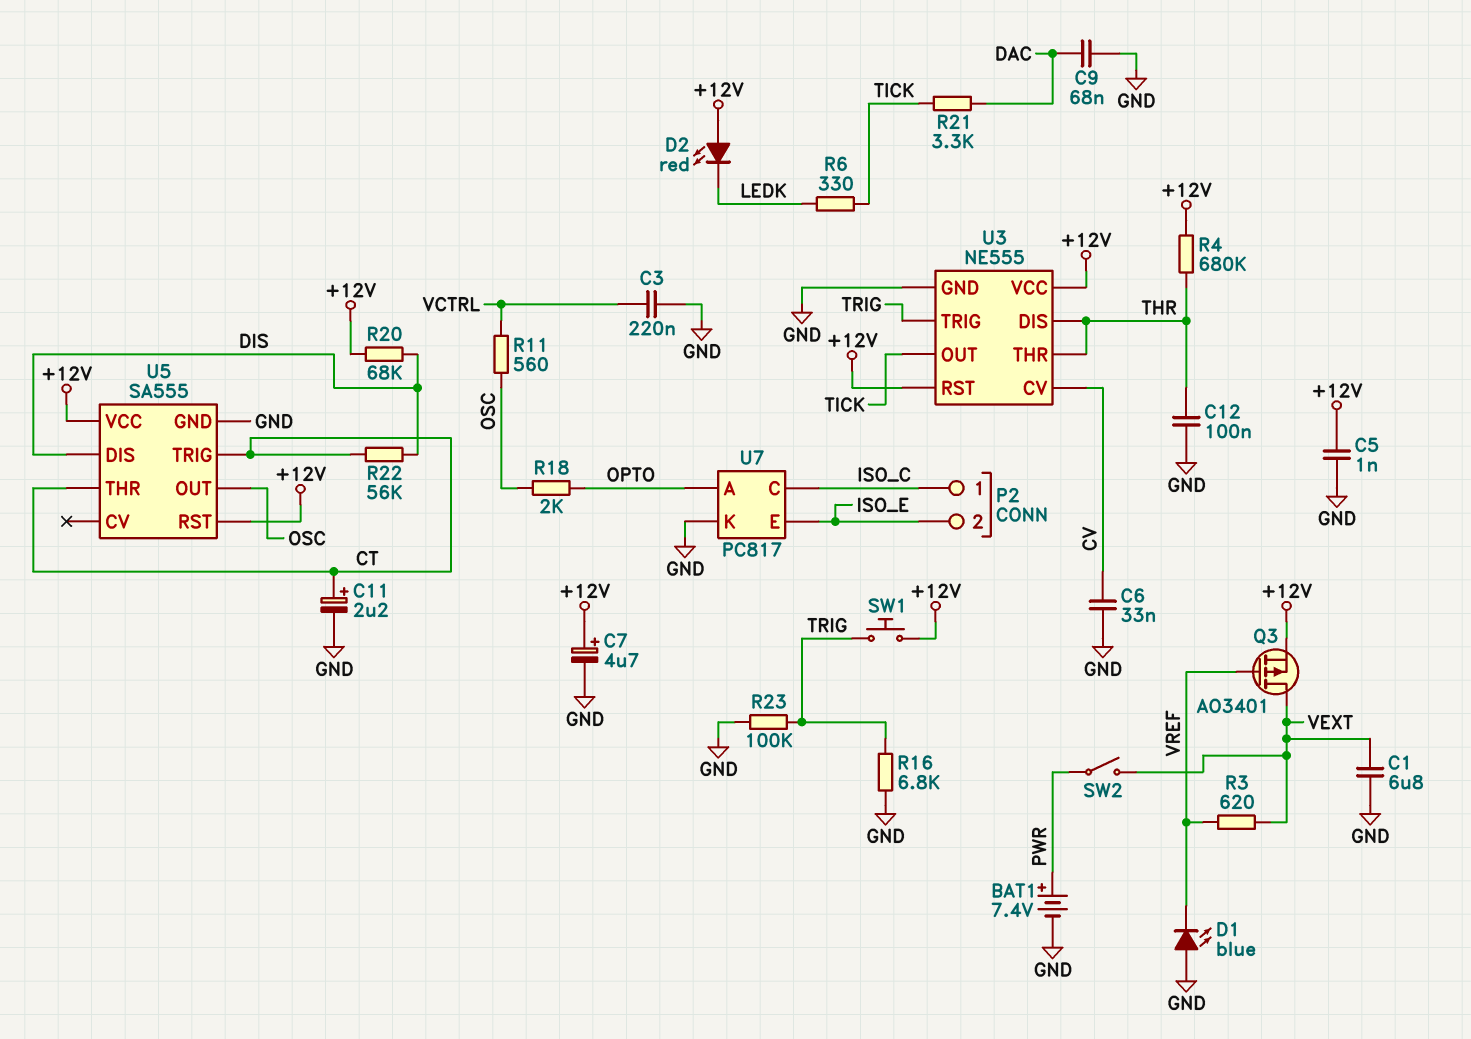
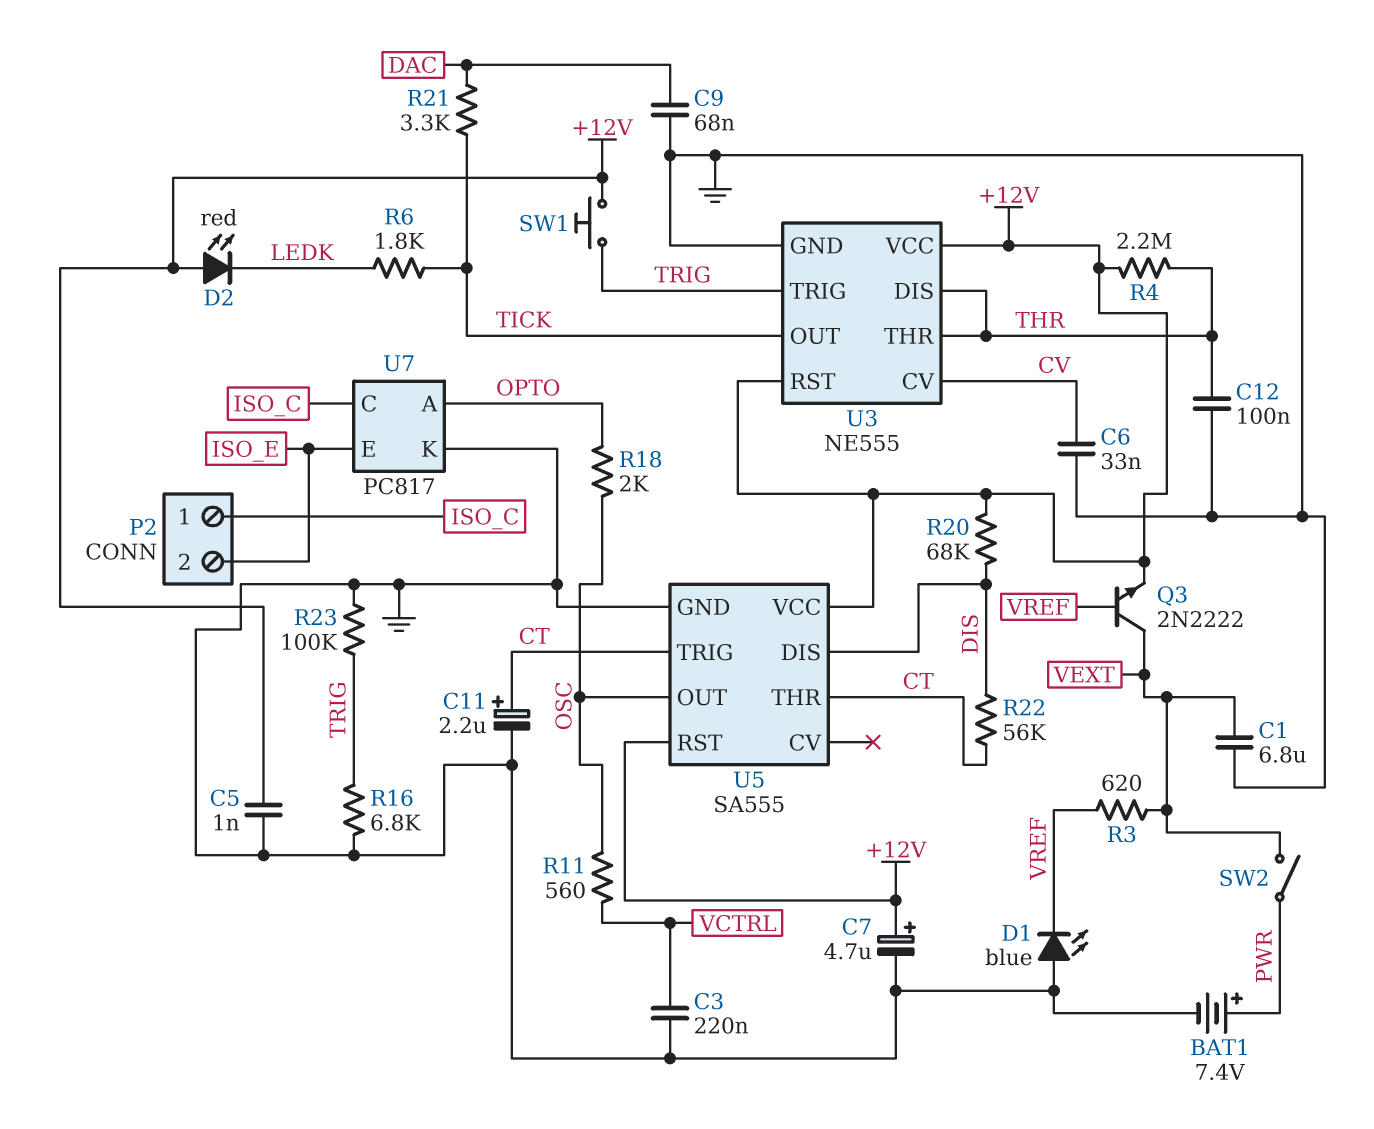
Q3: PMOS AO3401 (G VREF, D VEXT, S +12V) -> NPN 2N2222 (B VREF, C VEXT, E +12V)
R4: 680k (+12V, THR) -> 2.2M (+12V, THR)
R6: 330 (LEDK, TICK) -> 1.8k (LEDK, TICK)

